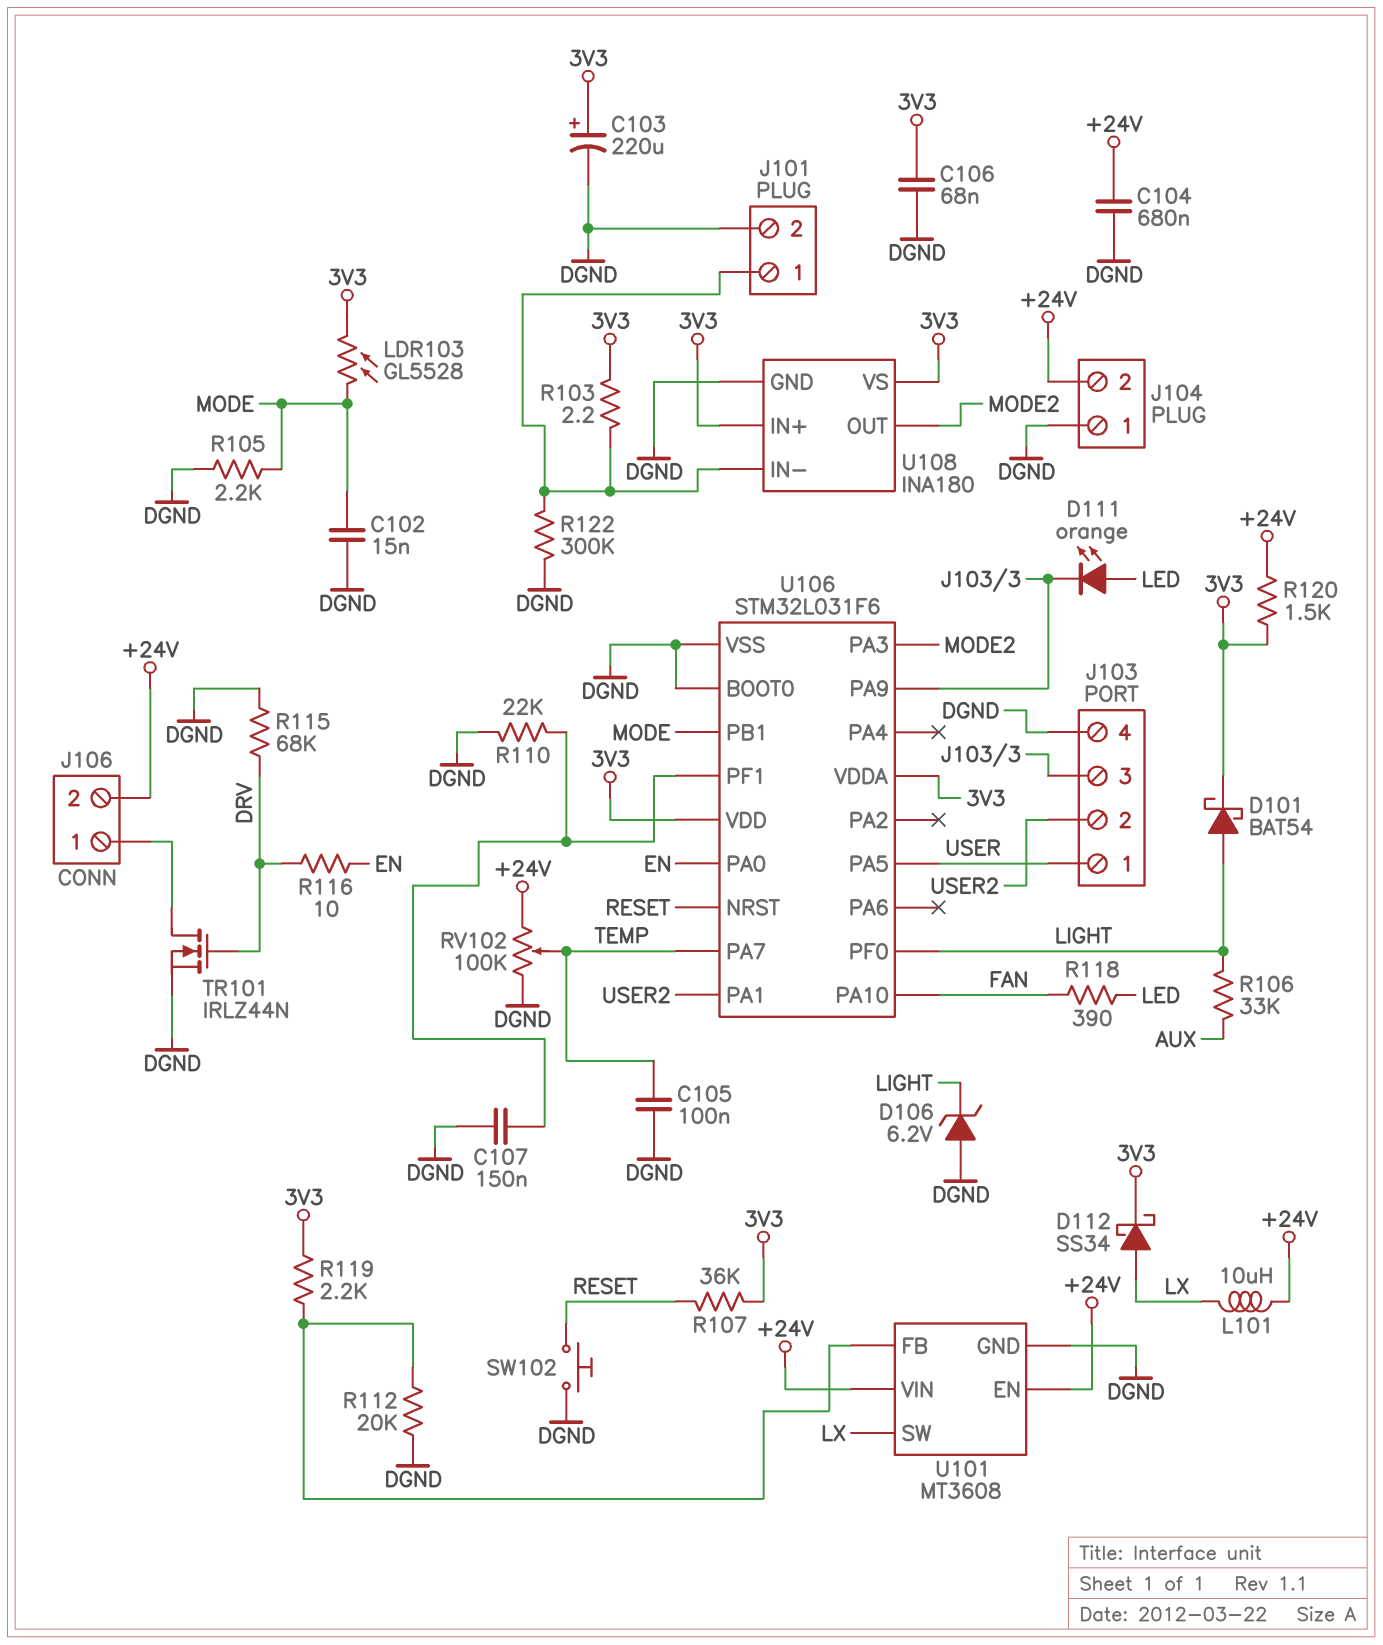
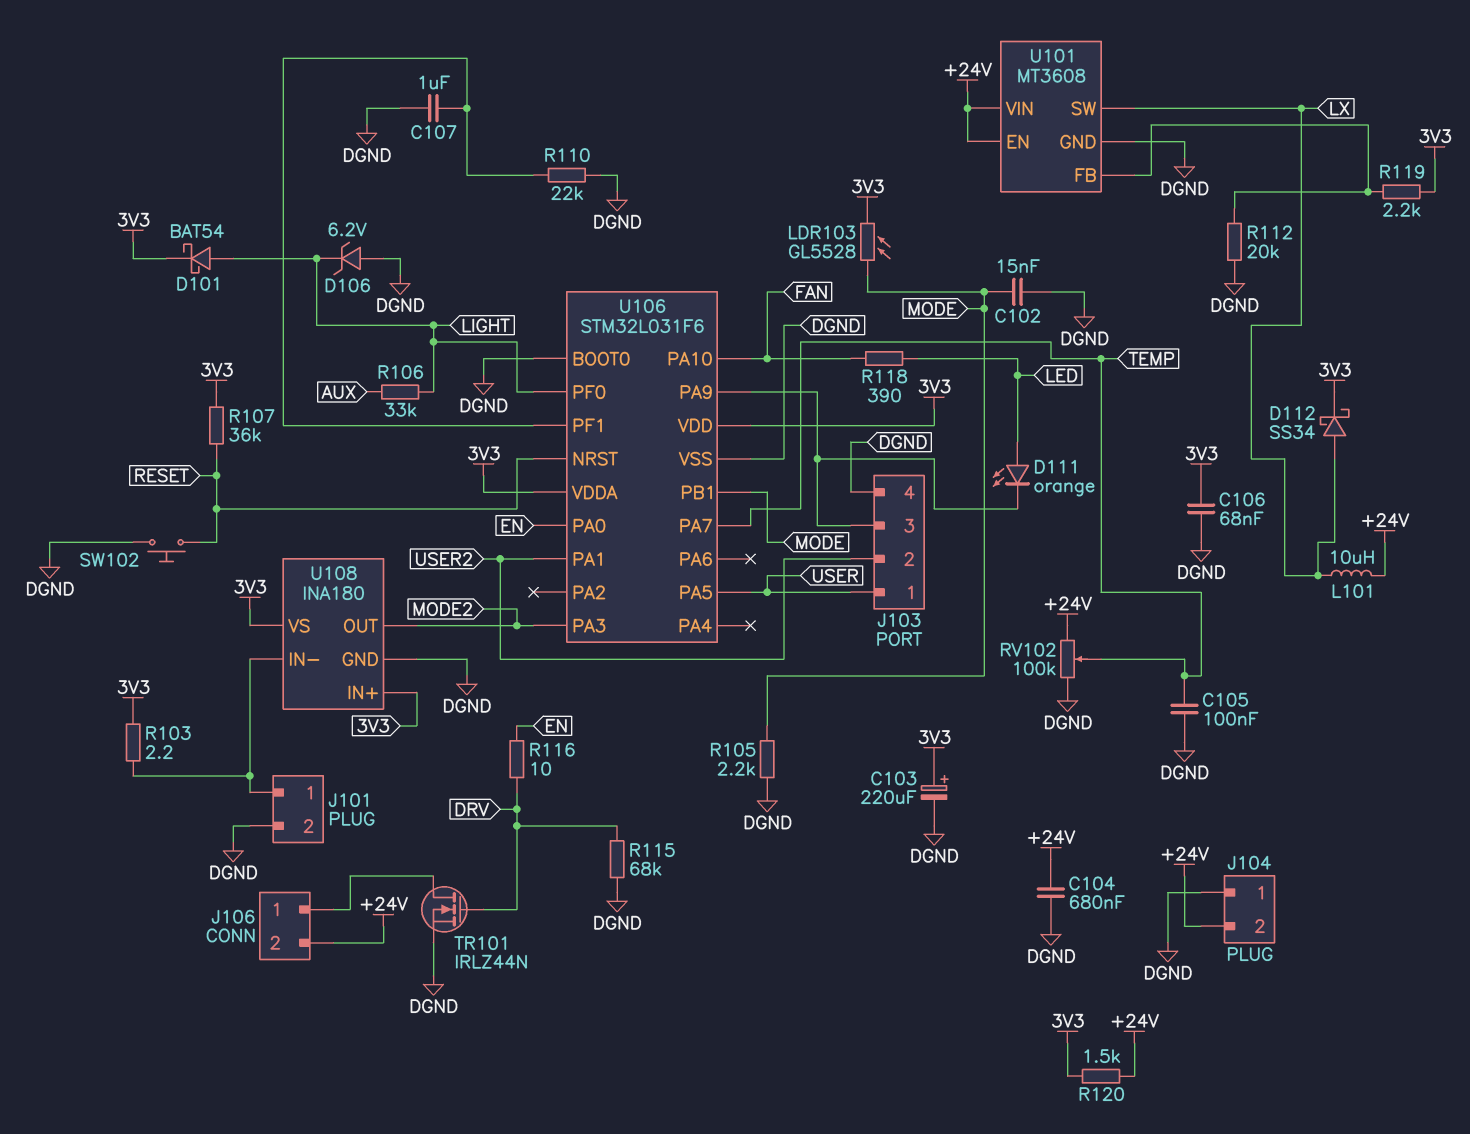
C107: 150nF (DGND, U106/PF1) -> 1uF (DGND, U106/PF1)
R122: 300k (DGND, J101/1) -> none

